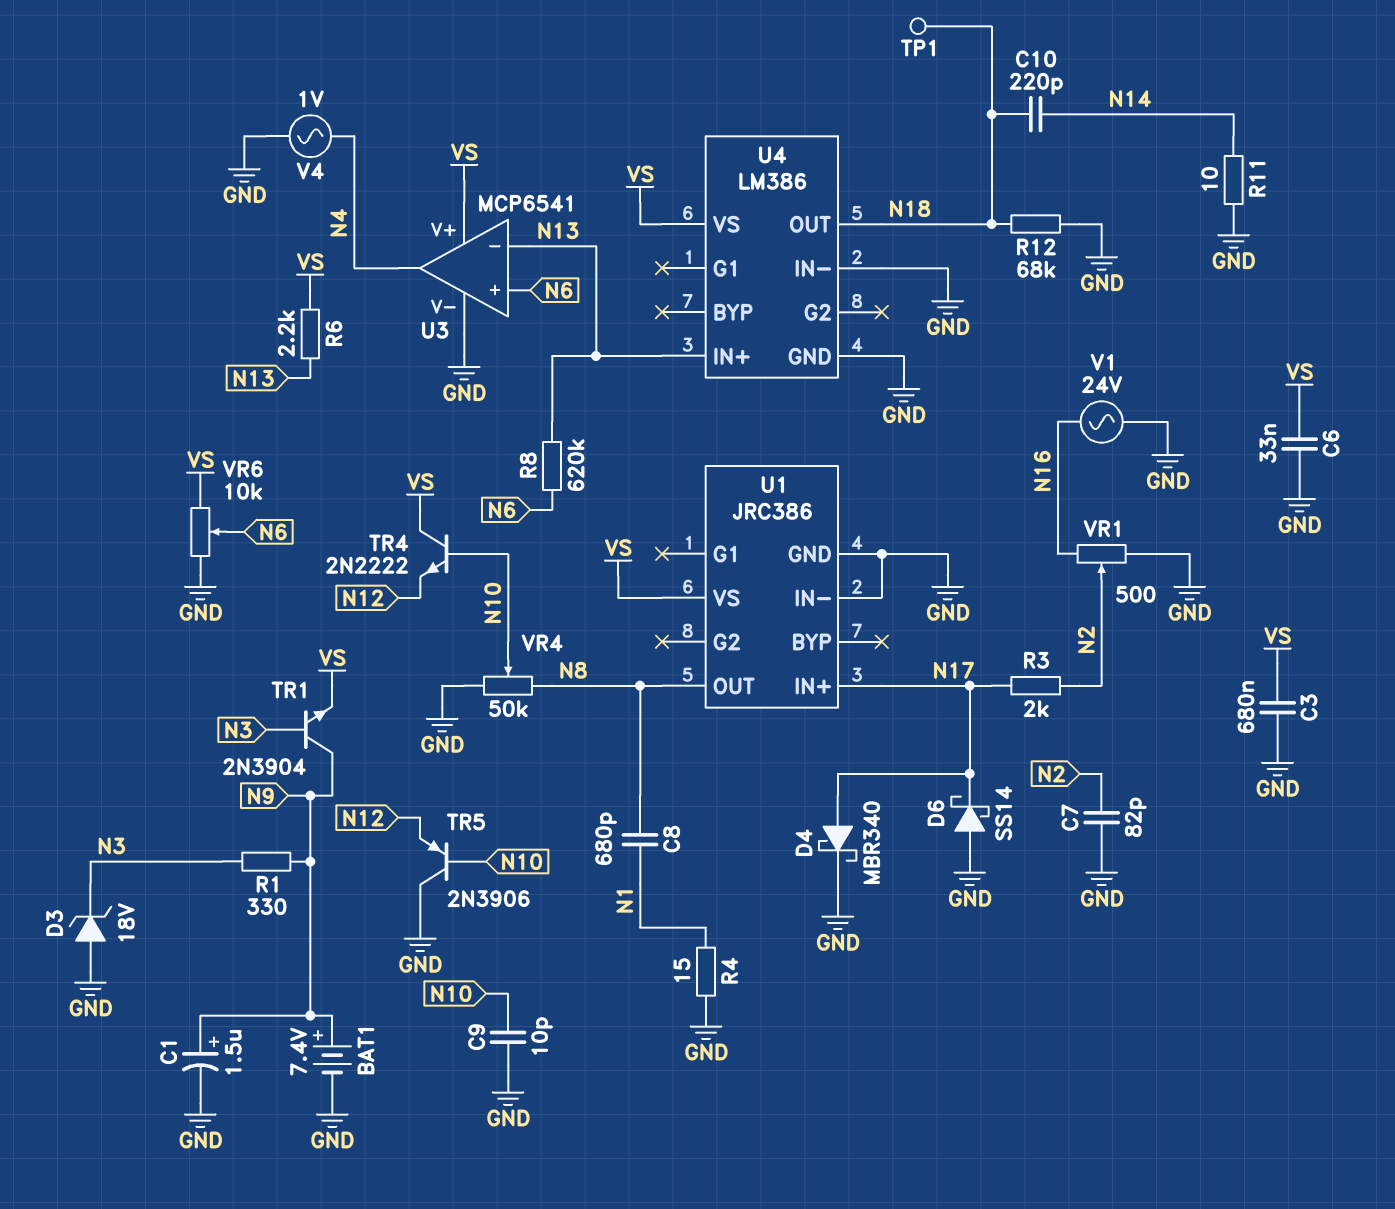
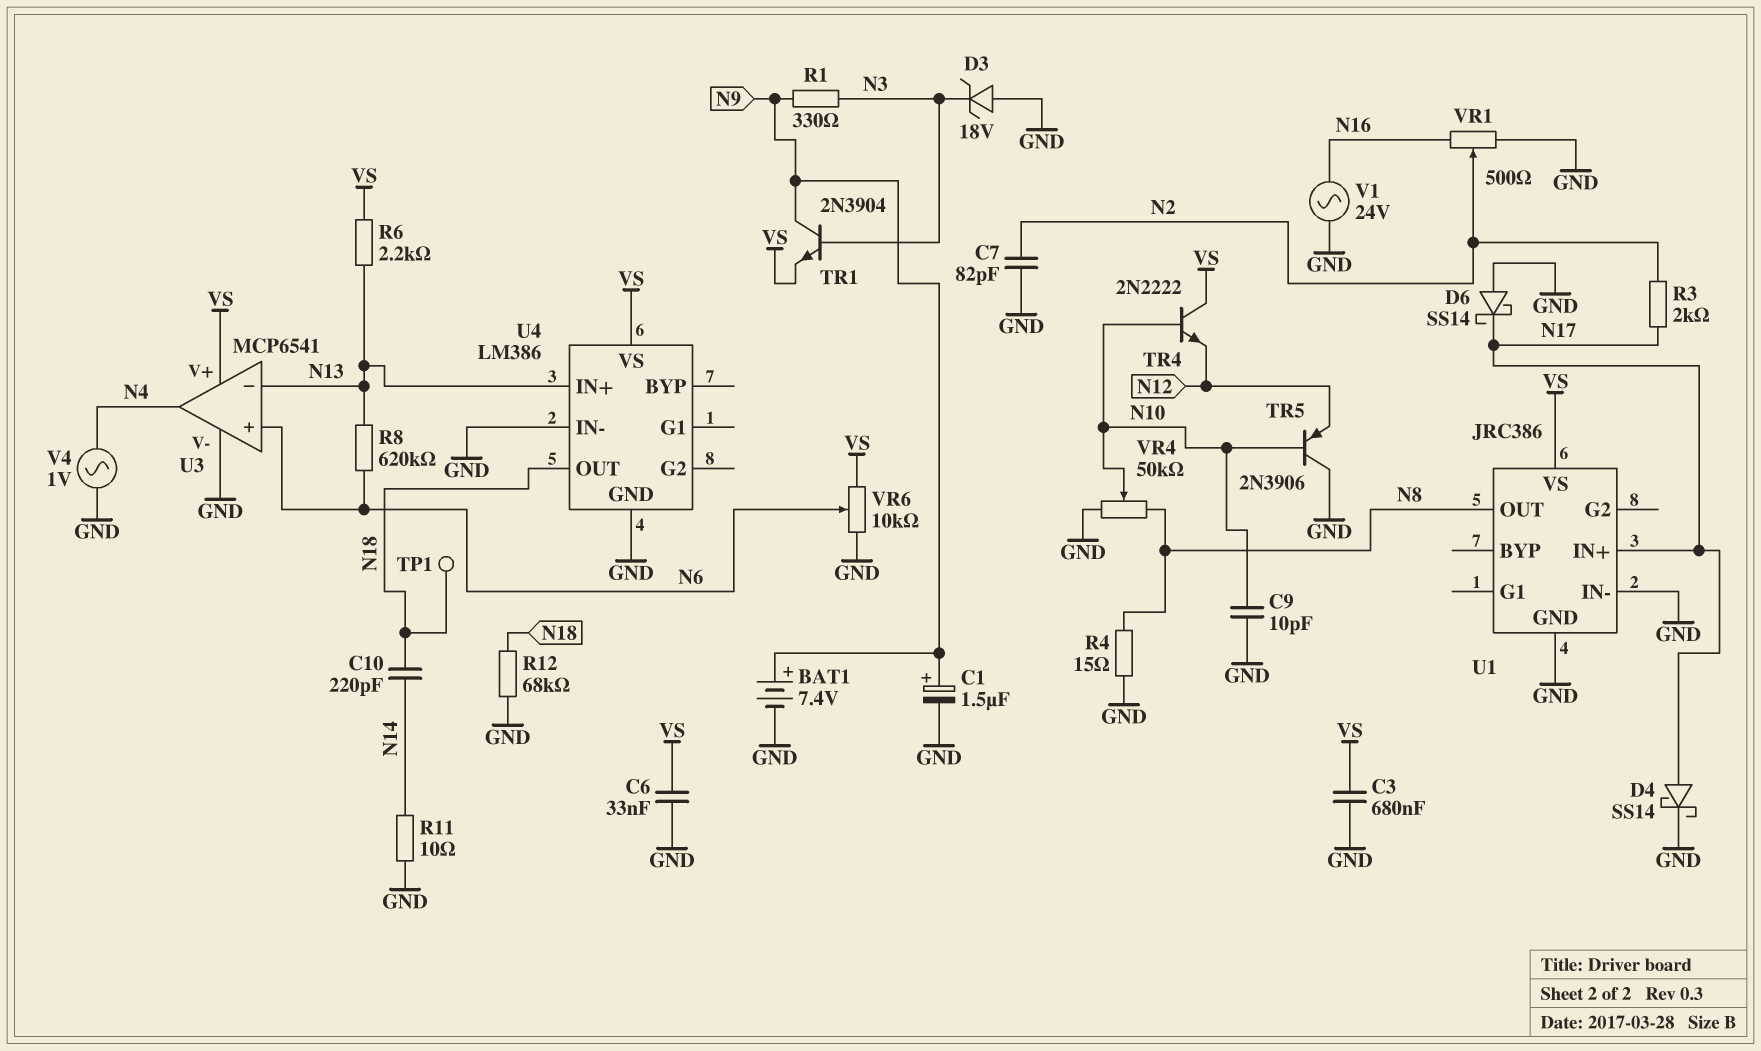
C8: 680pF (N1, N8) -> none
D4: schottky MBR340 (A N17, K GND) -> schottky SS14 (A N17, K GND)
R4: 15 (GND, N1) -> 15 (GND, N8)

